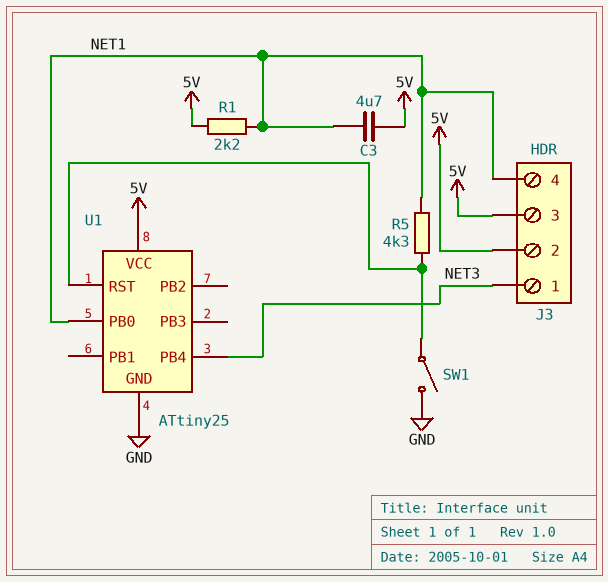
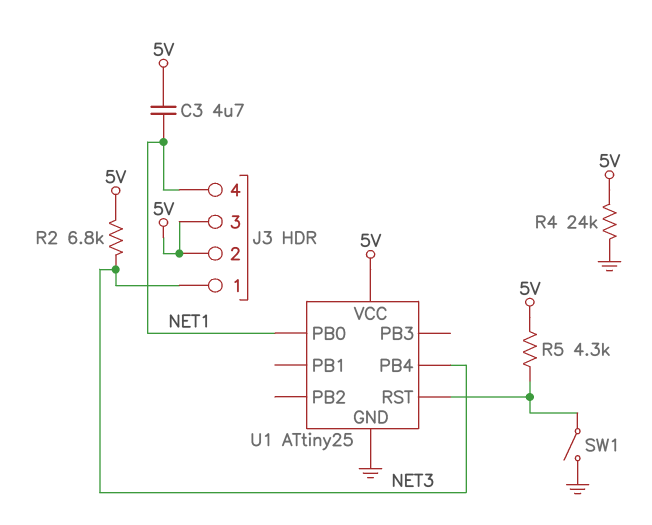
R1: 2.2k (5V, NET1) -> none
R2: none -> 6.8k (5V, NET3)
R4: none -> 24k (5V, GND)
R5: 4.3k (NET1, U1/RST) -> 4.3k (5V, U1/RST)

